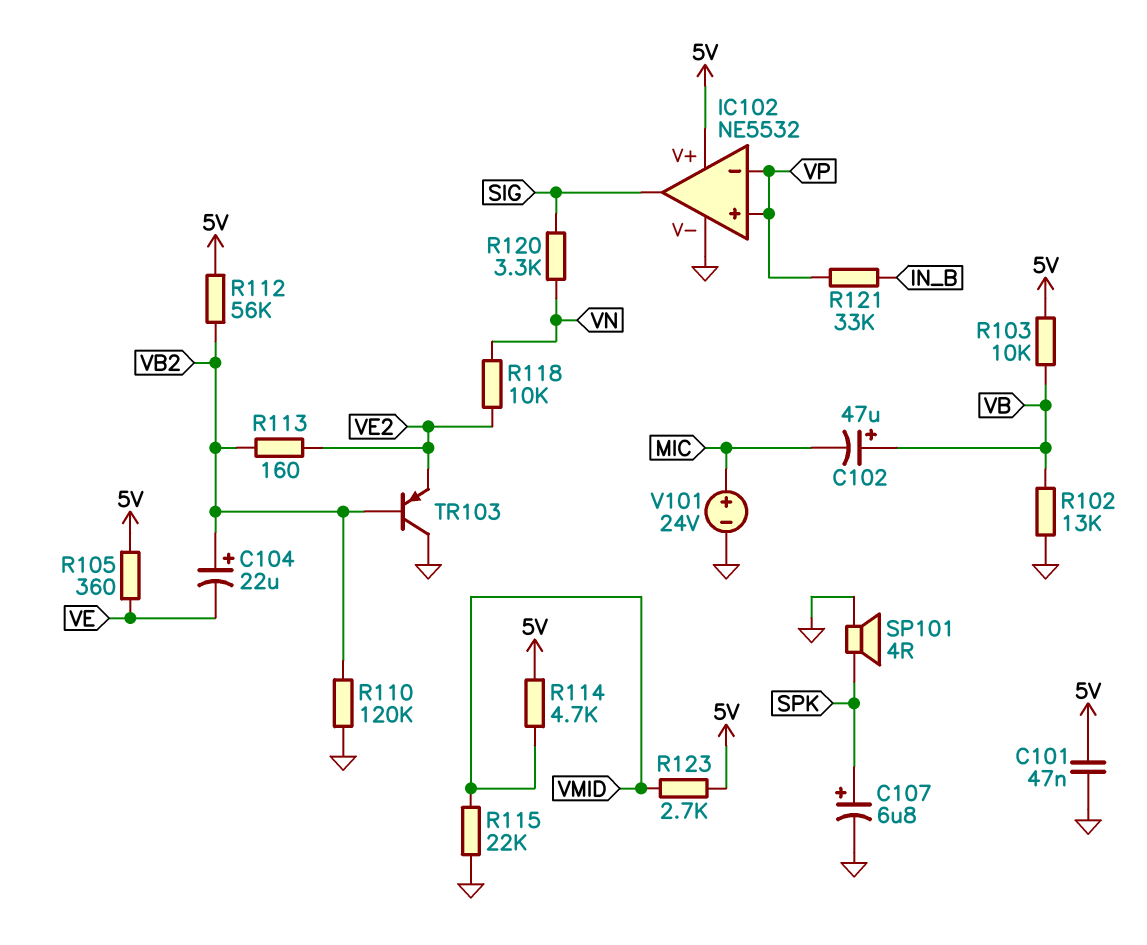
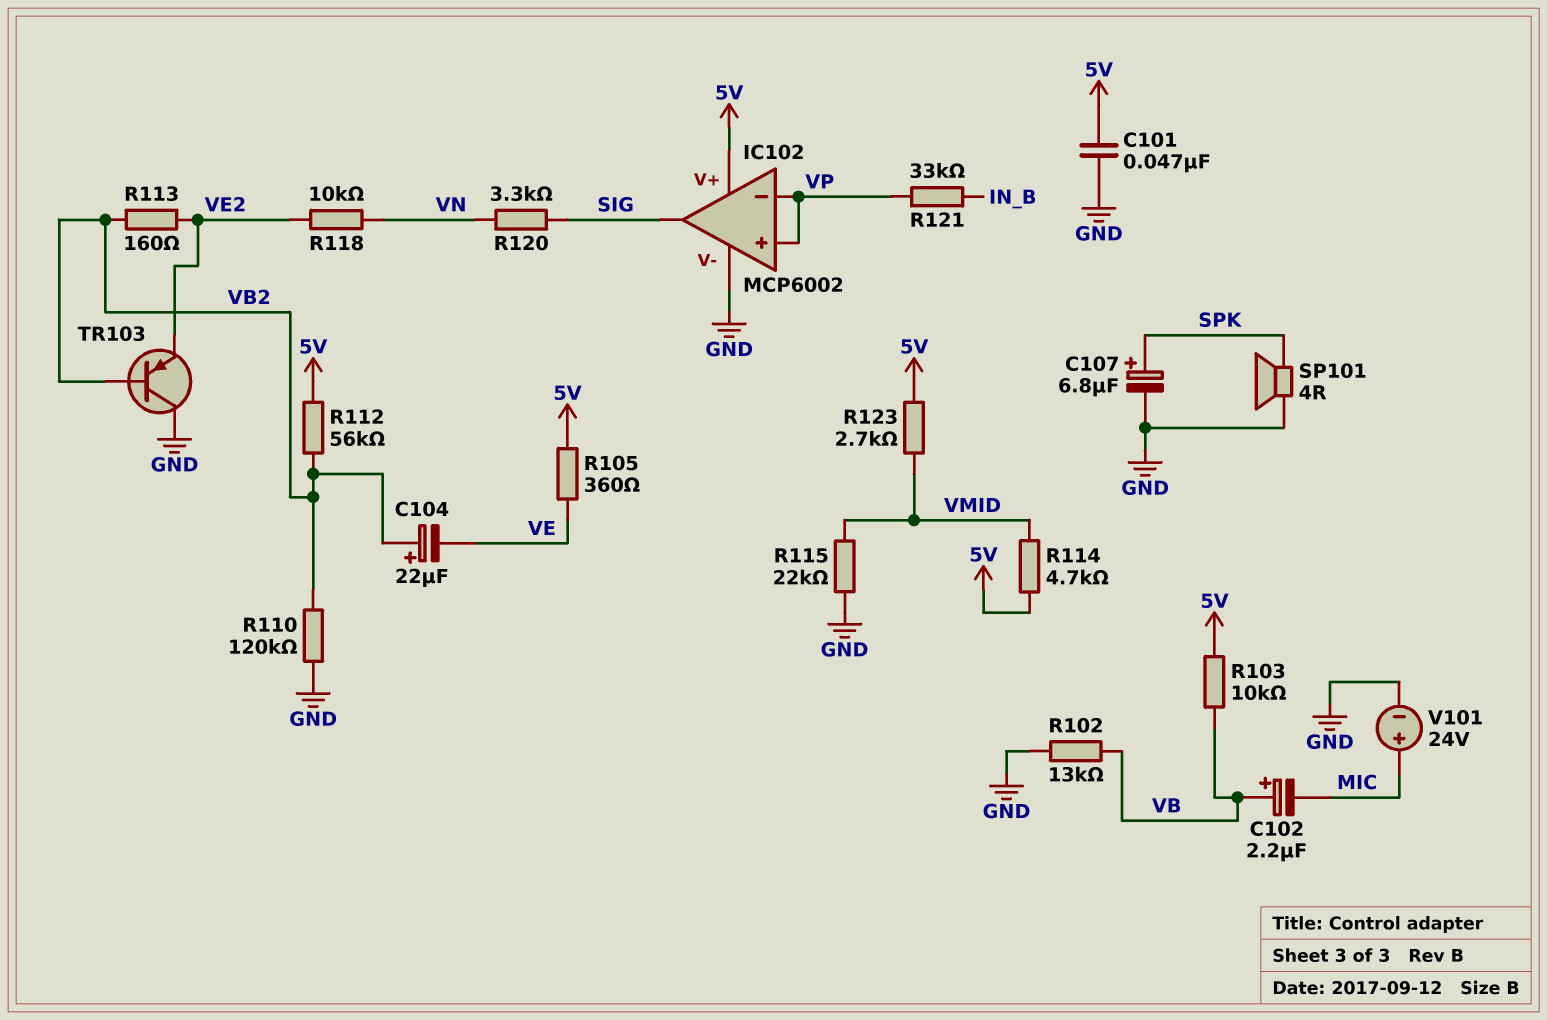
C102: 47uF (plus VB, minus MIC) -> 2.2uF (plus VB, minus MIC)
IC102: NE5532 -> MCP6002

